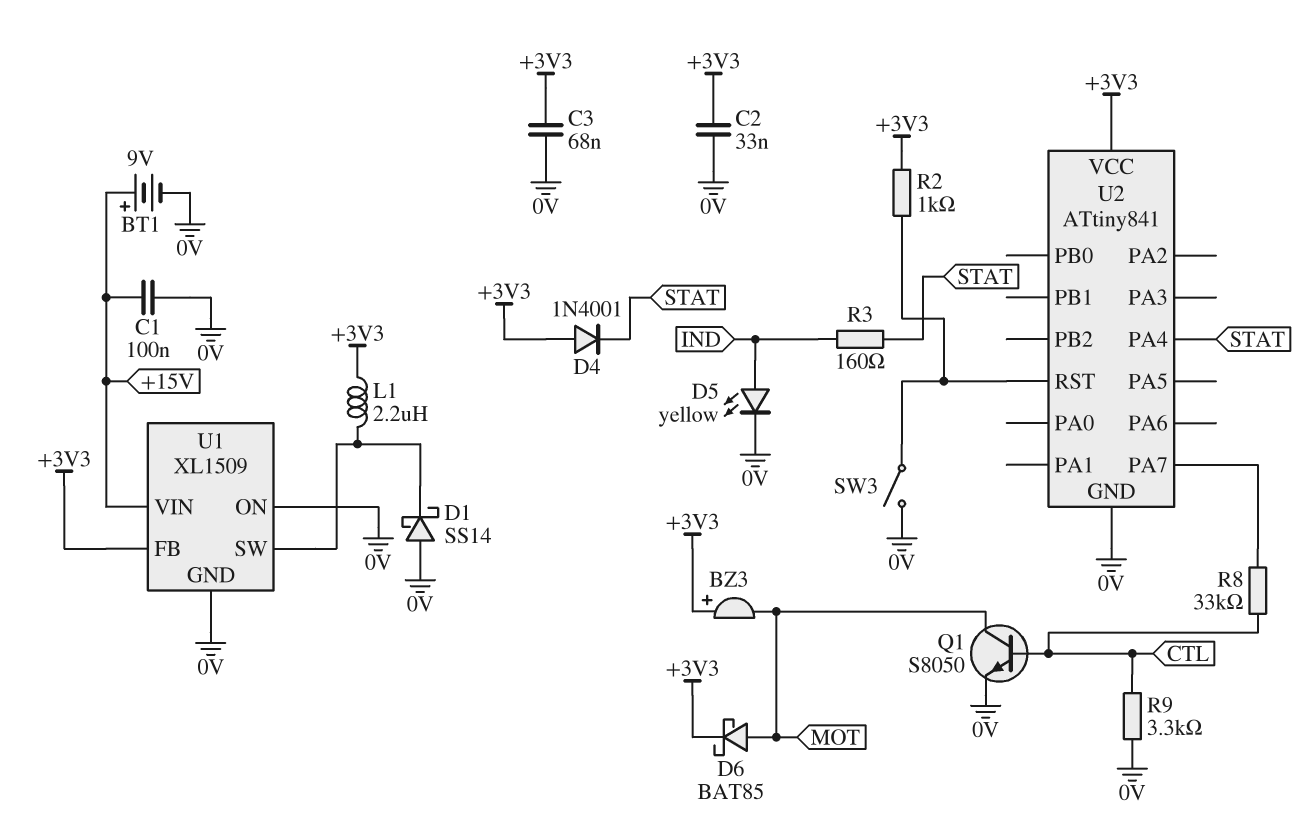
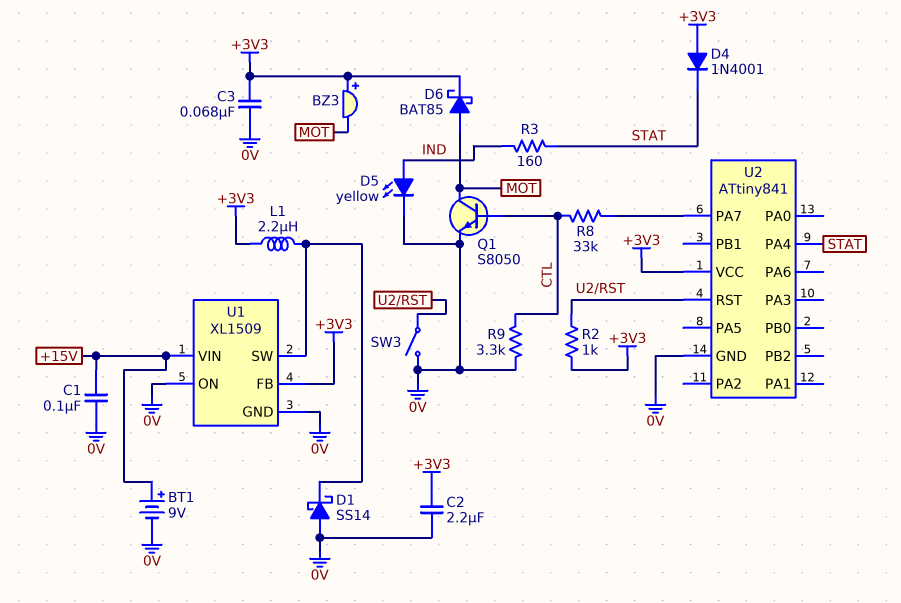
C2: 33nF (+3V3, 0V) -> 2.2uF (+3V3, 0V)

